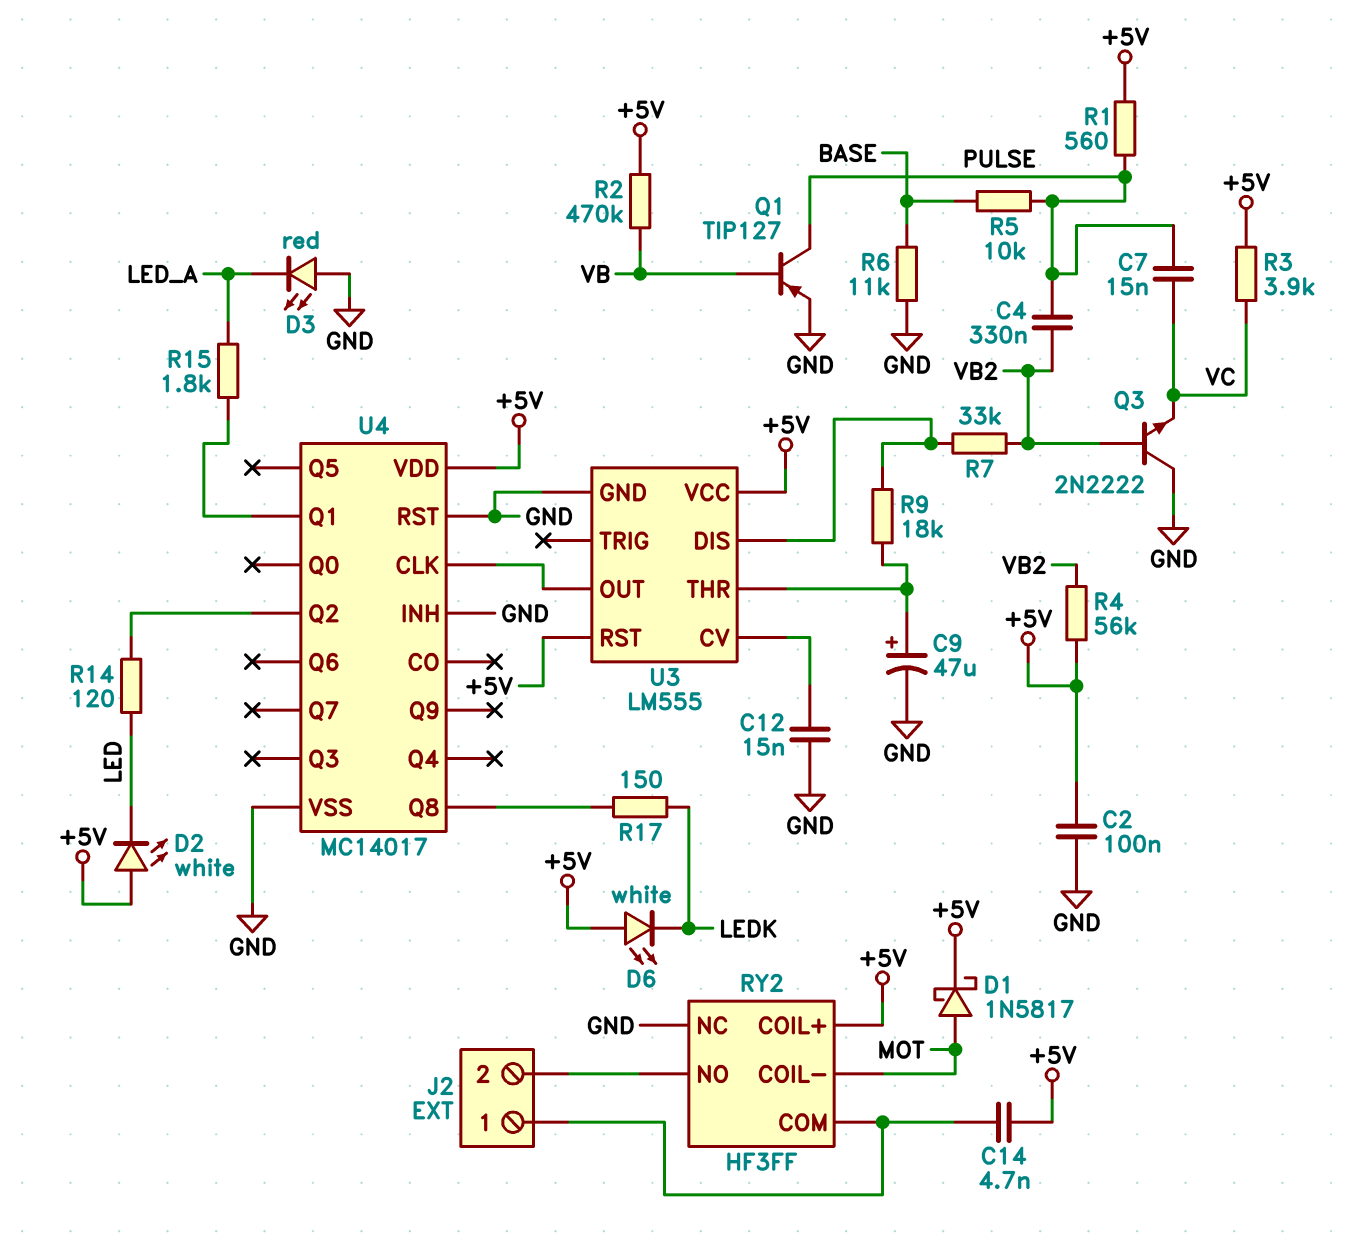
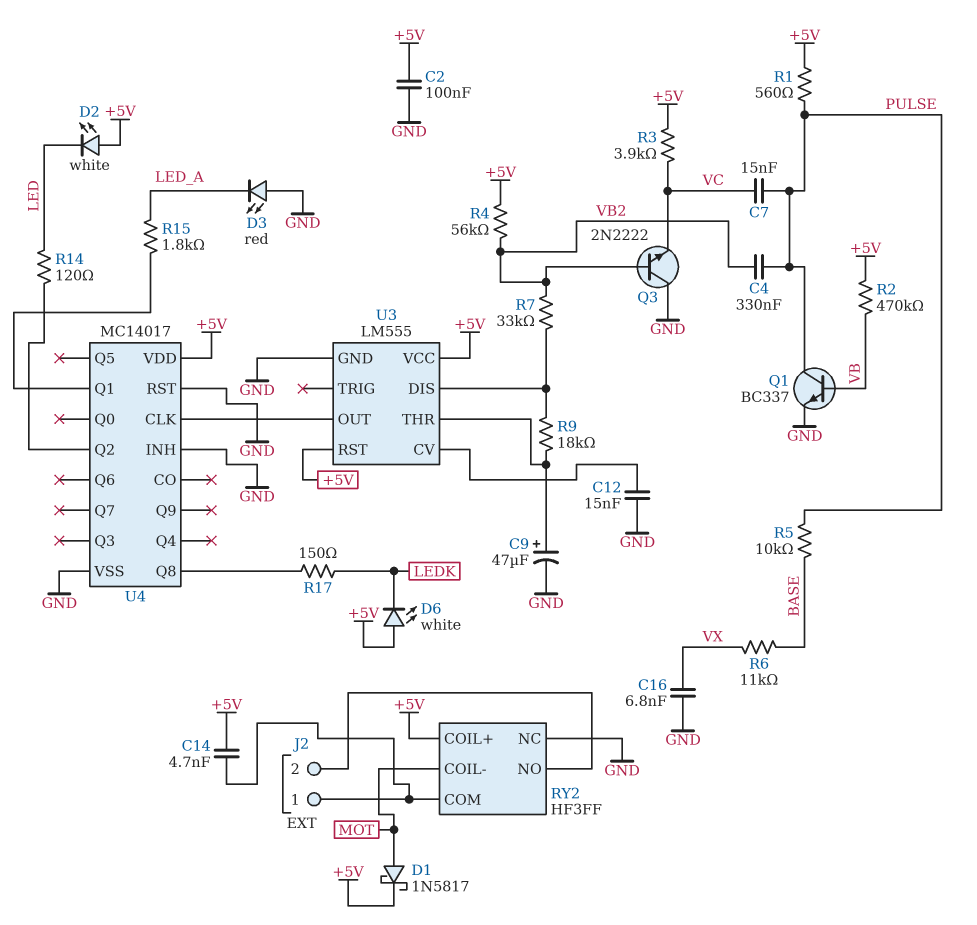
C16: none -> 6.8nF (GND, VX)
Q1: PNP TIP127 (B VB, C PULSE, E GND) -> NPN BC337 (B VB, C PULSE, E GND)
R6: 11k (BASE, GND) -> 11k (BASE, VX)

